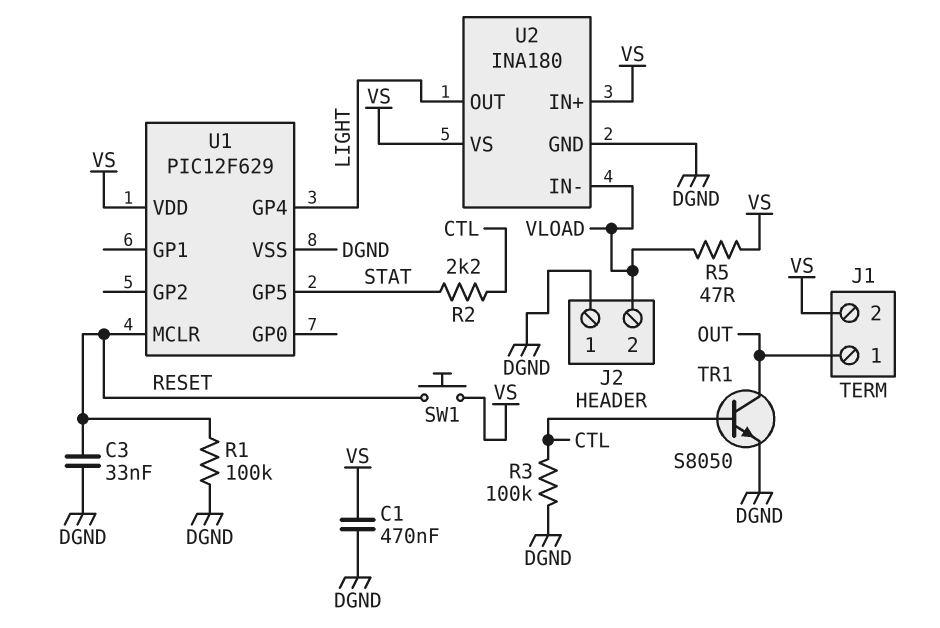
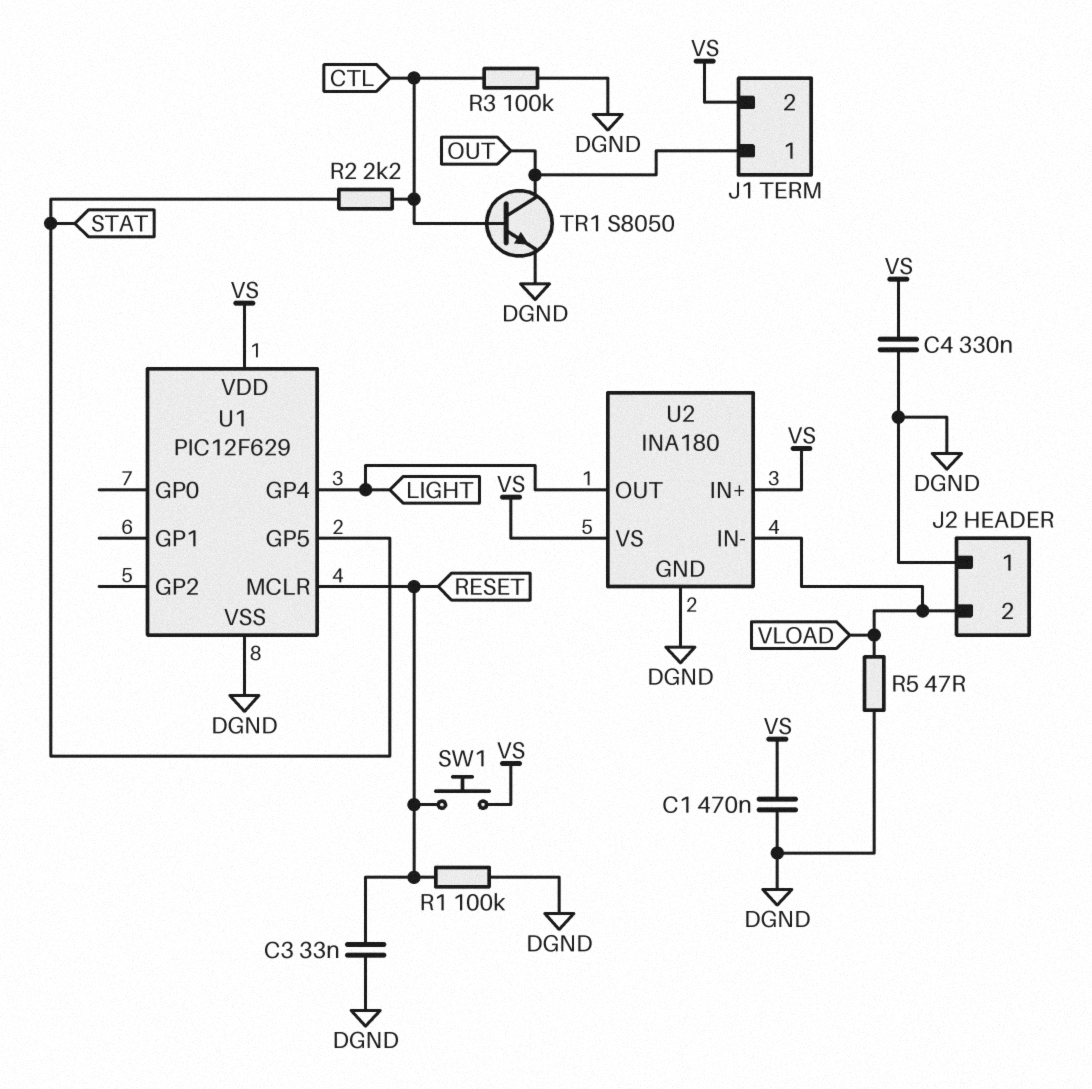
C4: none -> 330nF (DGND, VS)
R5: 47 (VLOAD, VS) -> 47 (DGND, VLOAD)

